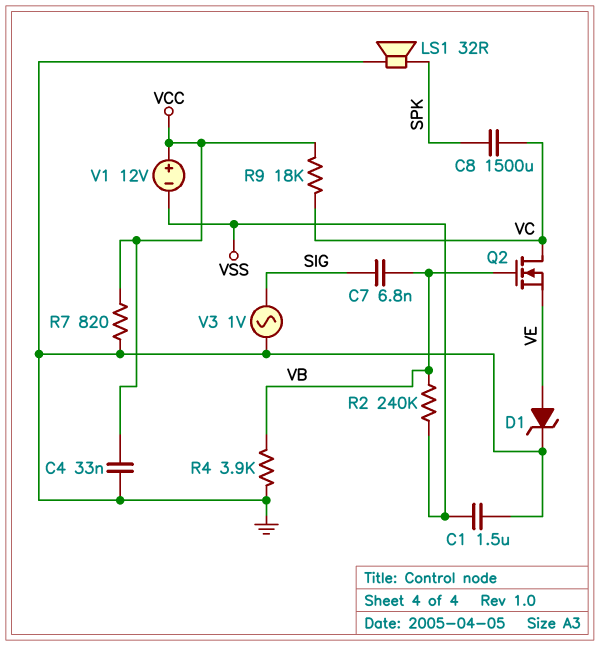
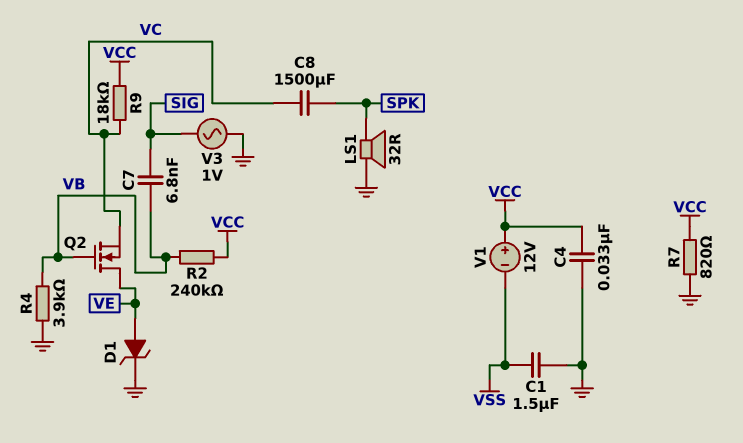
Q2: NMOS (G VB, D VC, S VE) -> NMOS (G VB, D VE, S VC)
R2: 240k (VB, VSS) -> 240k (VB, VCC)

